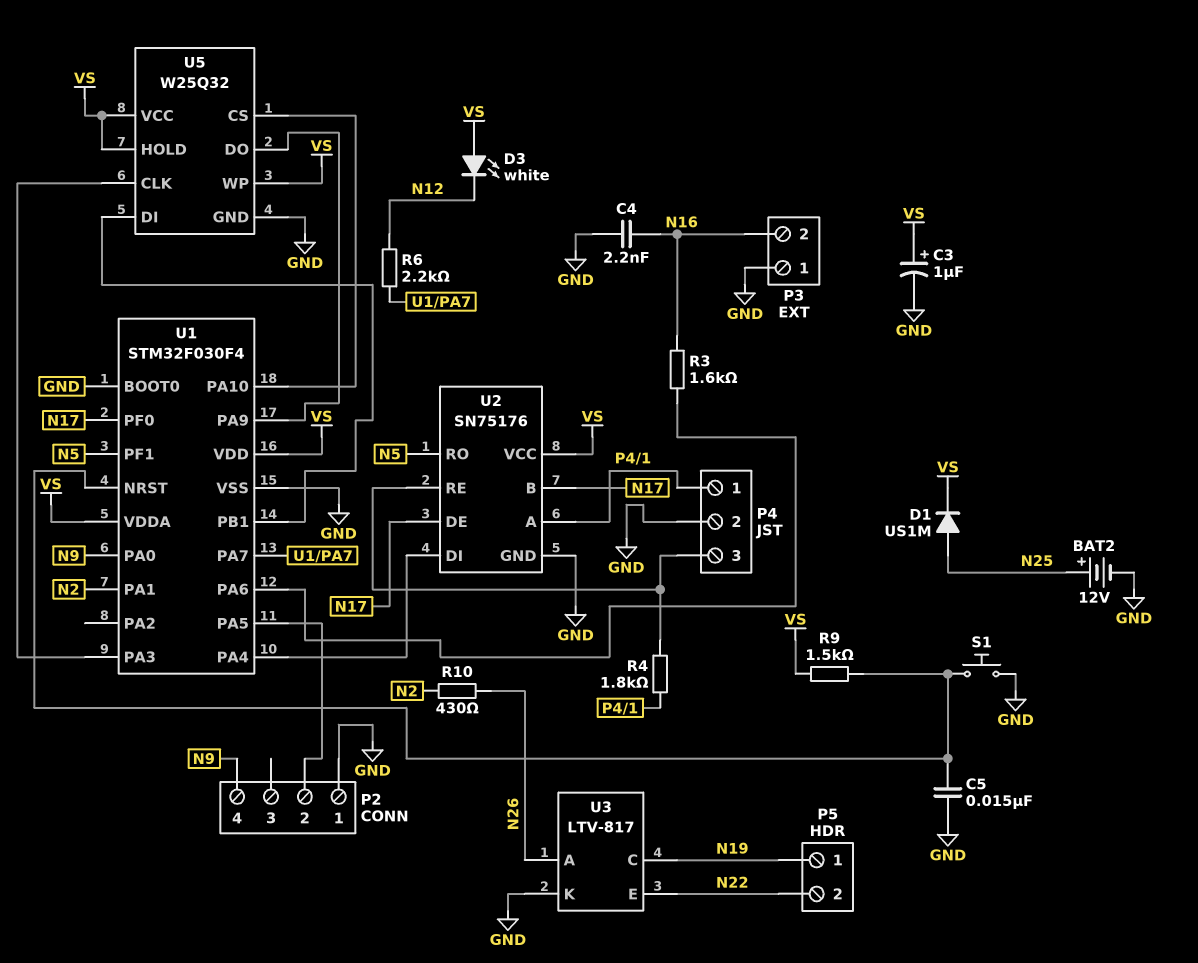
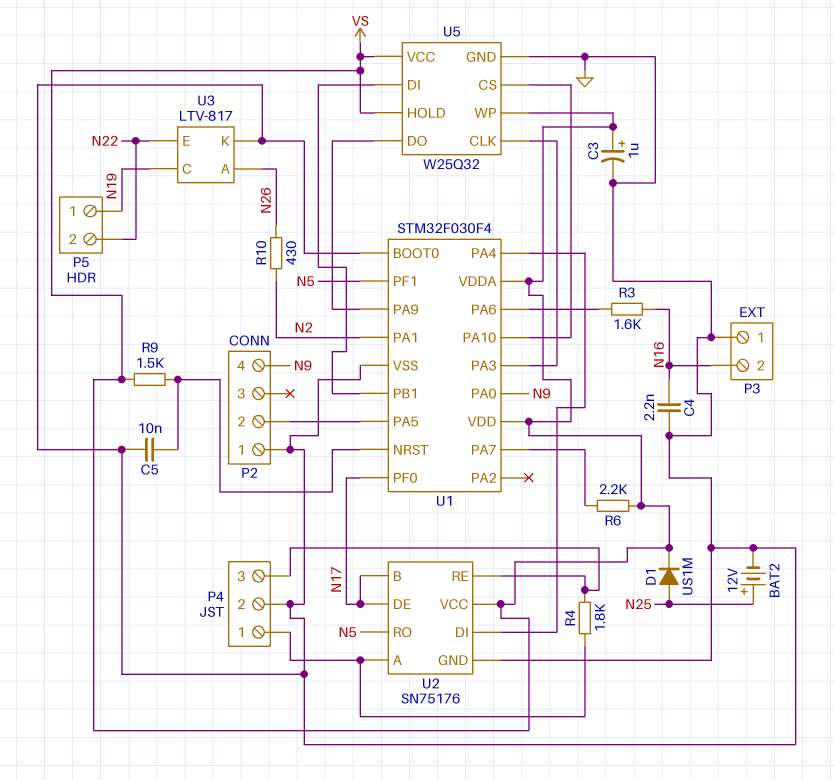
C5: 15nF (GND, U1/NRST) -> 10nF (GND, U1/NRST)
D3: LED white (A VS, K N12) -> none
R6: 2.2k (N12, U1/PA7) -> 2.2k (U1/PA7, VS)
S1: button (GND, U1/NRST) -> none

